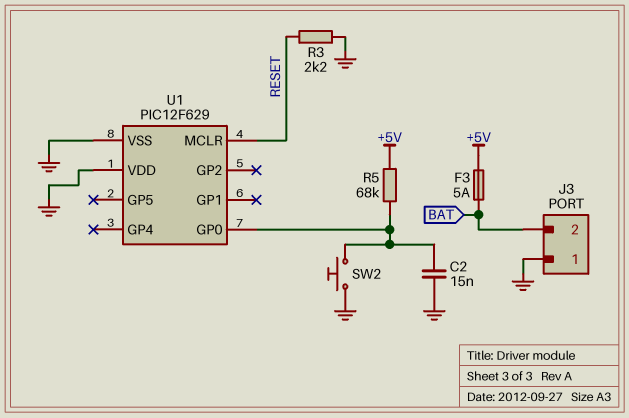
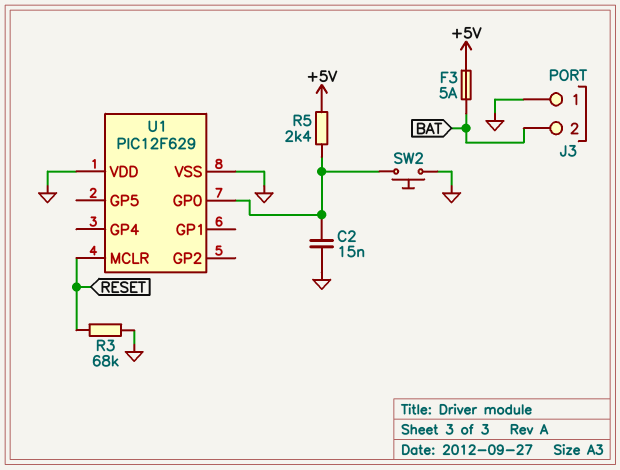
R3: 2.2k (GND, RESET) -> 68k (GND, RESET)
R5: 68k (+5V, U1/GP0) -> 2.4k (+5V, U1/GP0)

